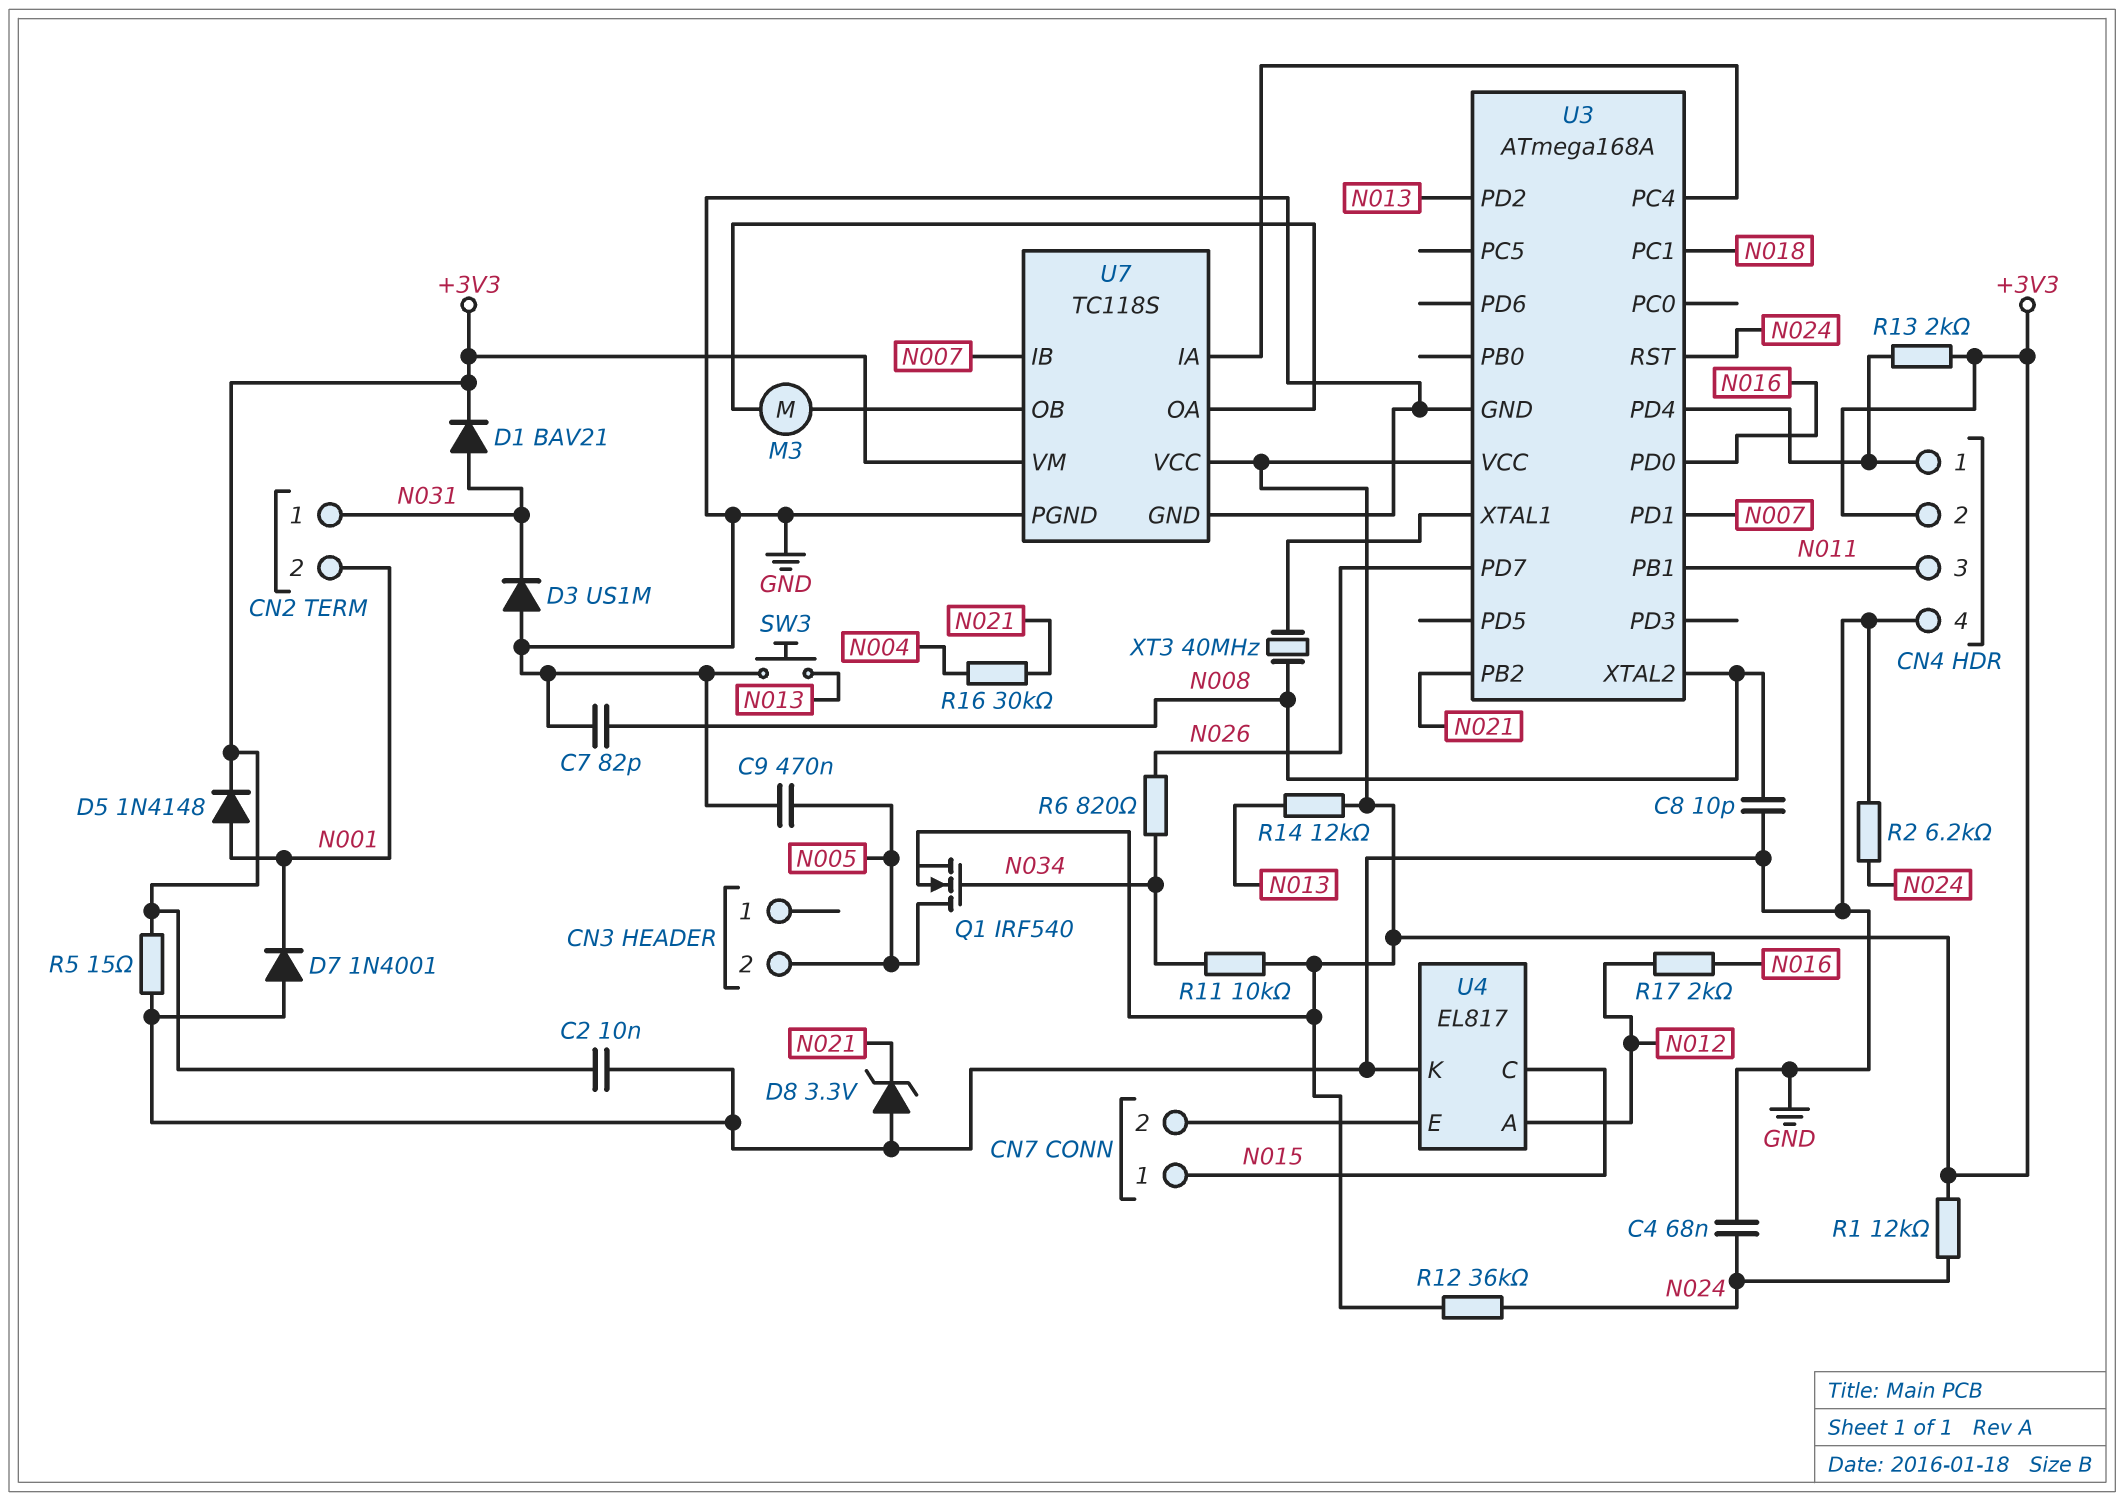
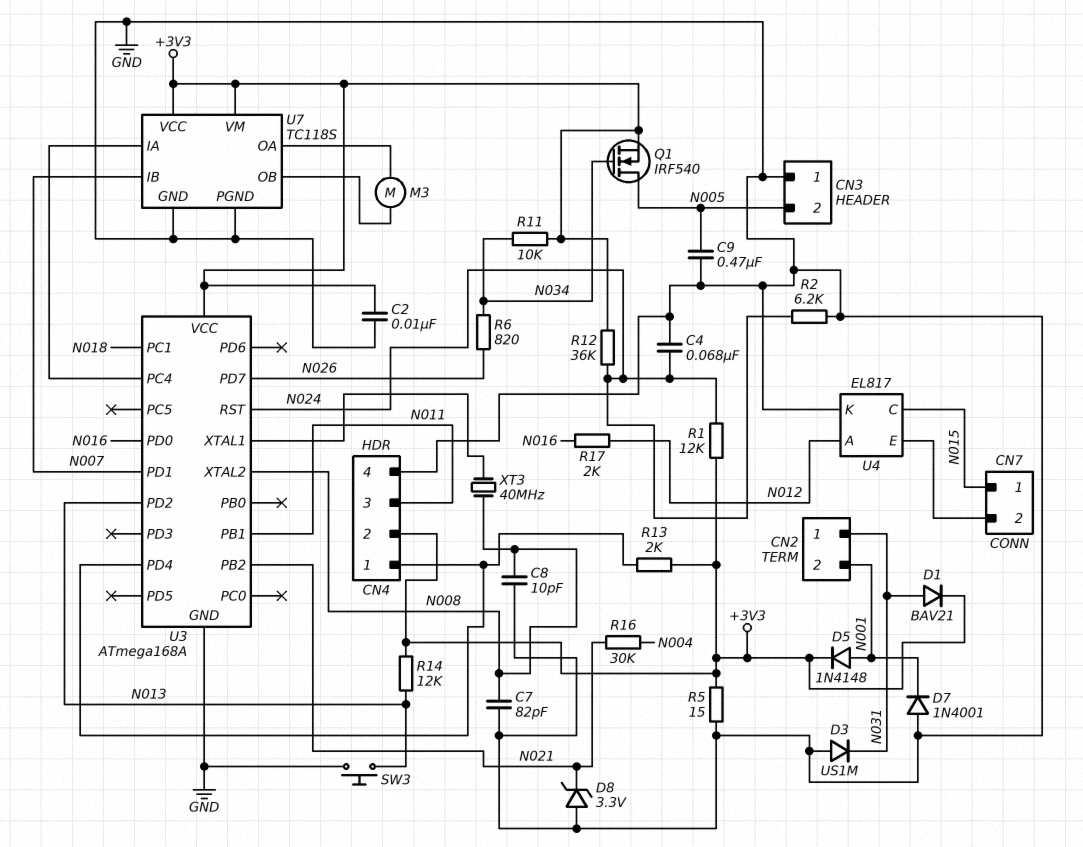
CN3 pin 1: none -> GND

